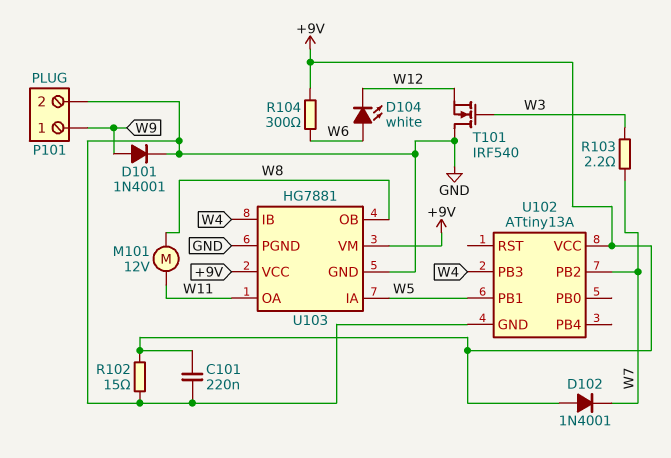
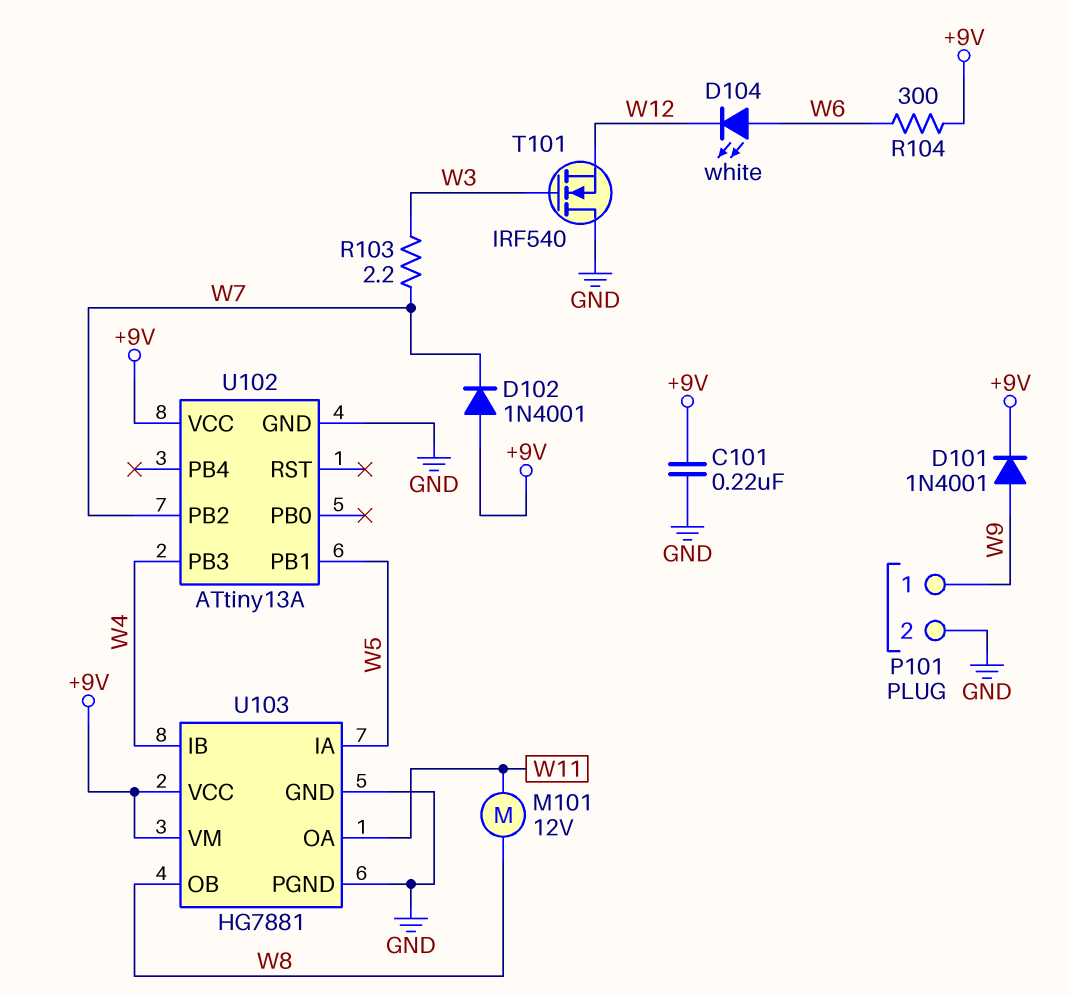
D101: diode 1N4001 (A W9, K GND) -> diode 1N4001 (A W9, K +9V)
R102: 15 (+9V, GND) -> none

